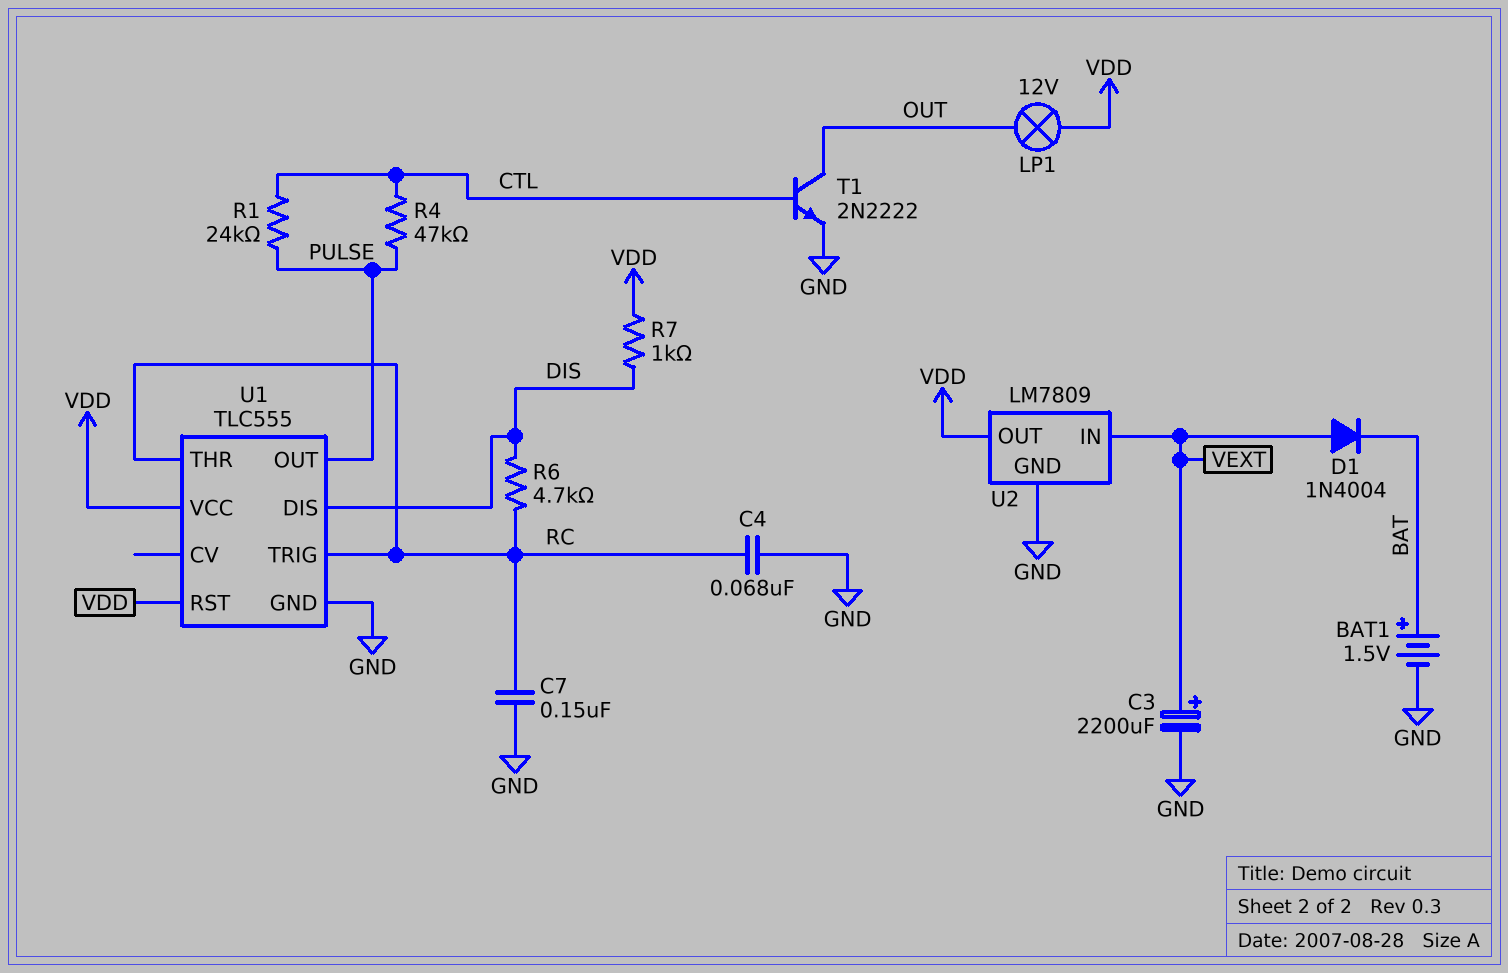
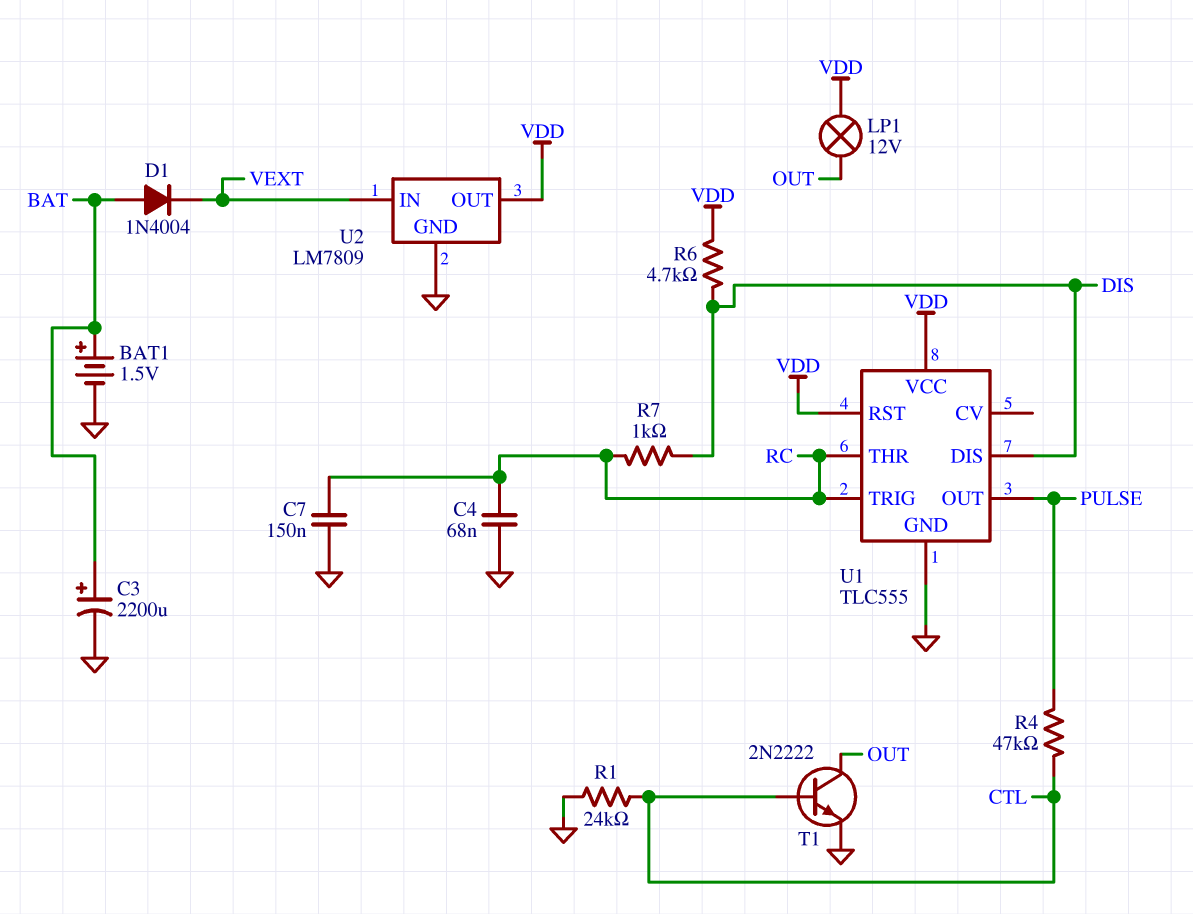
C3: 2200uF (plus VEXT, minus GND) -> 2200uF (plus BAT, minus GND)
D1: diode 1N4004 (A VEXT, K BAT) -> diode 1N4004 (A BAT, K VEXT)
R1: 24k (CTL, PULSE) -> 24k (CTL, GND)
R6: 4.7k (DIS, RC) -> 4.7k (DIS, VDD)
R7: 1k (DIS, VDD) -> 1k (DIS, RC)

